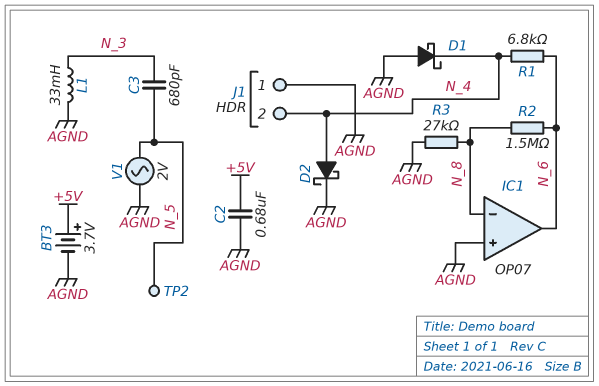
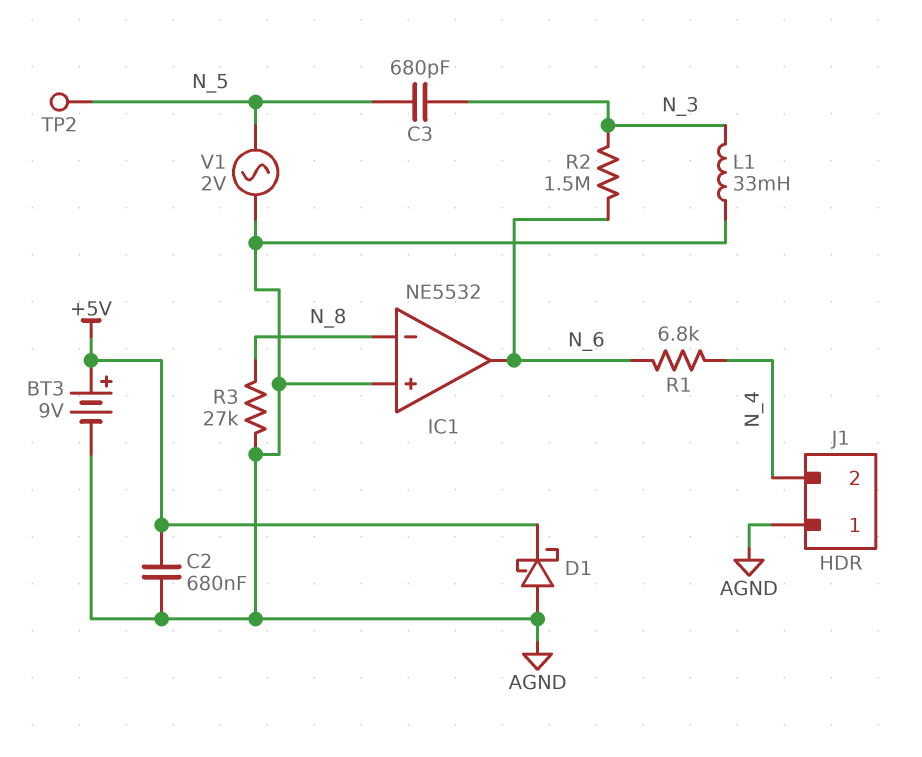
BT3: 3.7V (plus +5V, minus AGND) -> 9V (plus +5V, minus AGND)
D1: schottky (A AGND, K N_4) -> schottky (A AGND, K +5V)
D2: schottky (A N_4, K AGND) -> none
IC1: OP07 -> NE5532
R2: 1.5M (N_6, N_8) -> 1.5M (N_3, N_6)

